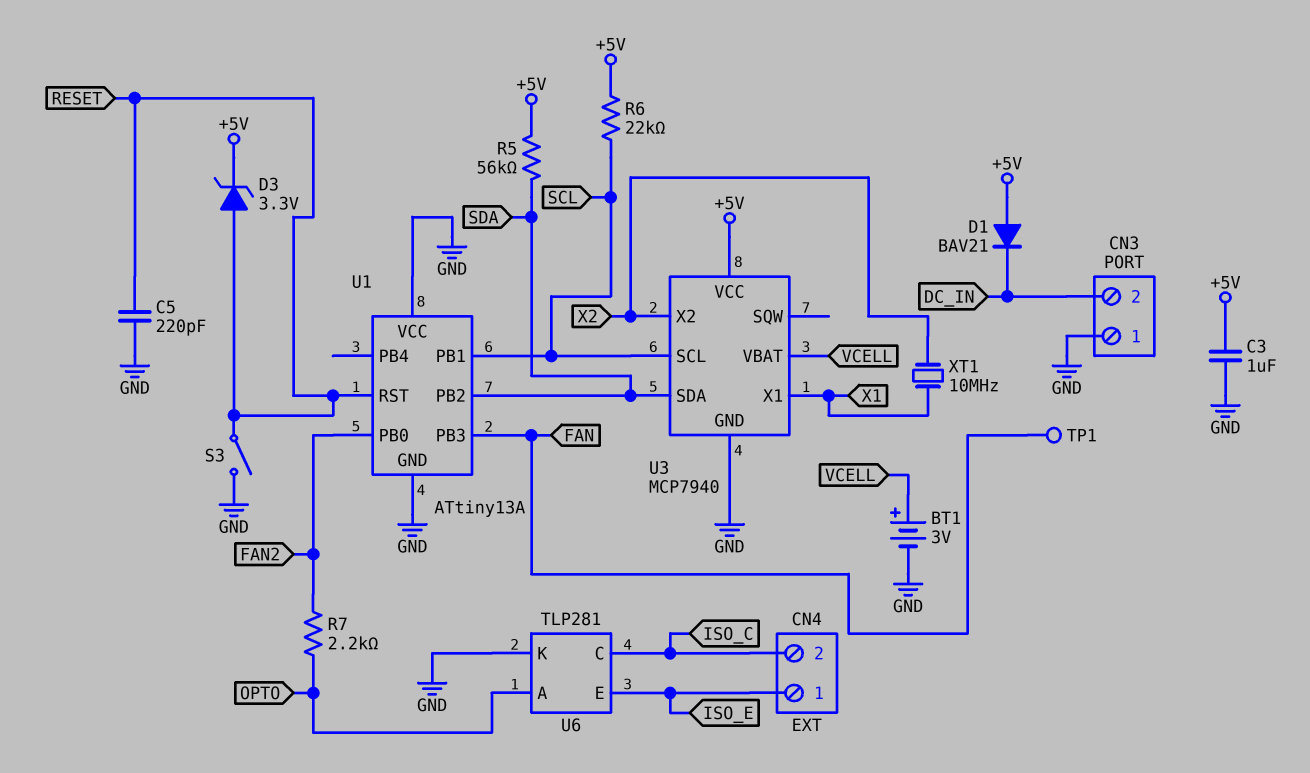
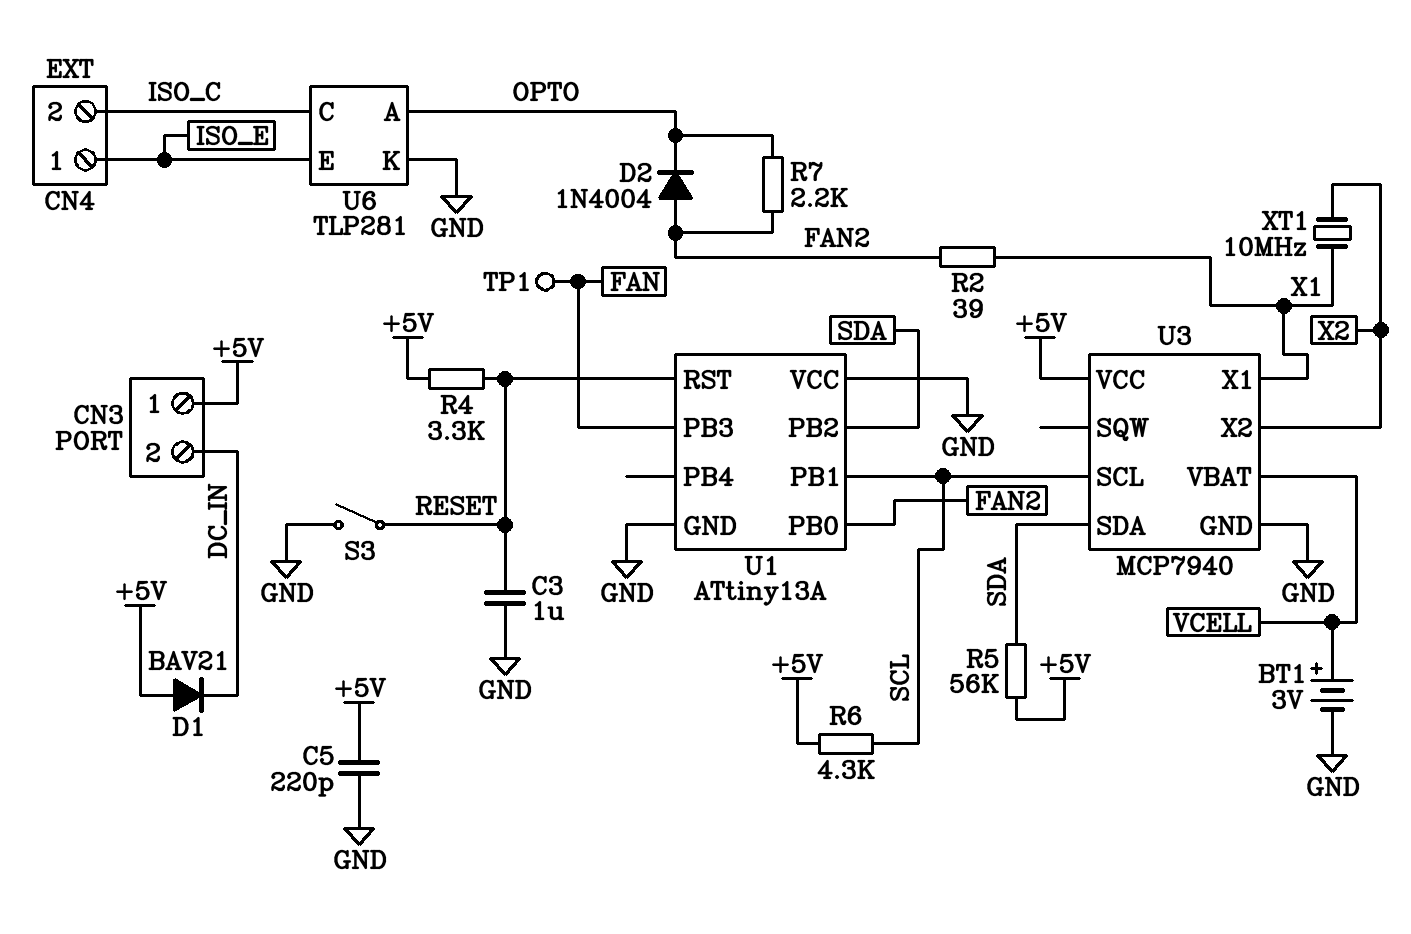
C3: 1uF (+5V, GND) -> 1uF (GND, RESET)
C5: 220pF (GND, RESET) -> 220pF (+5V, GND)
CN3 pin 1: GND -> +5V
D2: none -> diode 1N4004 (A FAN2, K OPTO)
D3: zener 3.3V (A RESET, K +5V) -> none
R2: none -> 39 (FAN2, X1)
R4: none -> 3.3k (+5V, RESET)
R6: 22k (+5V, SCL) -> 4.3k (+5V, SCL)

